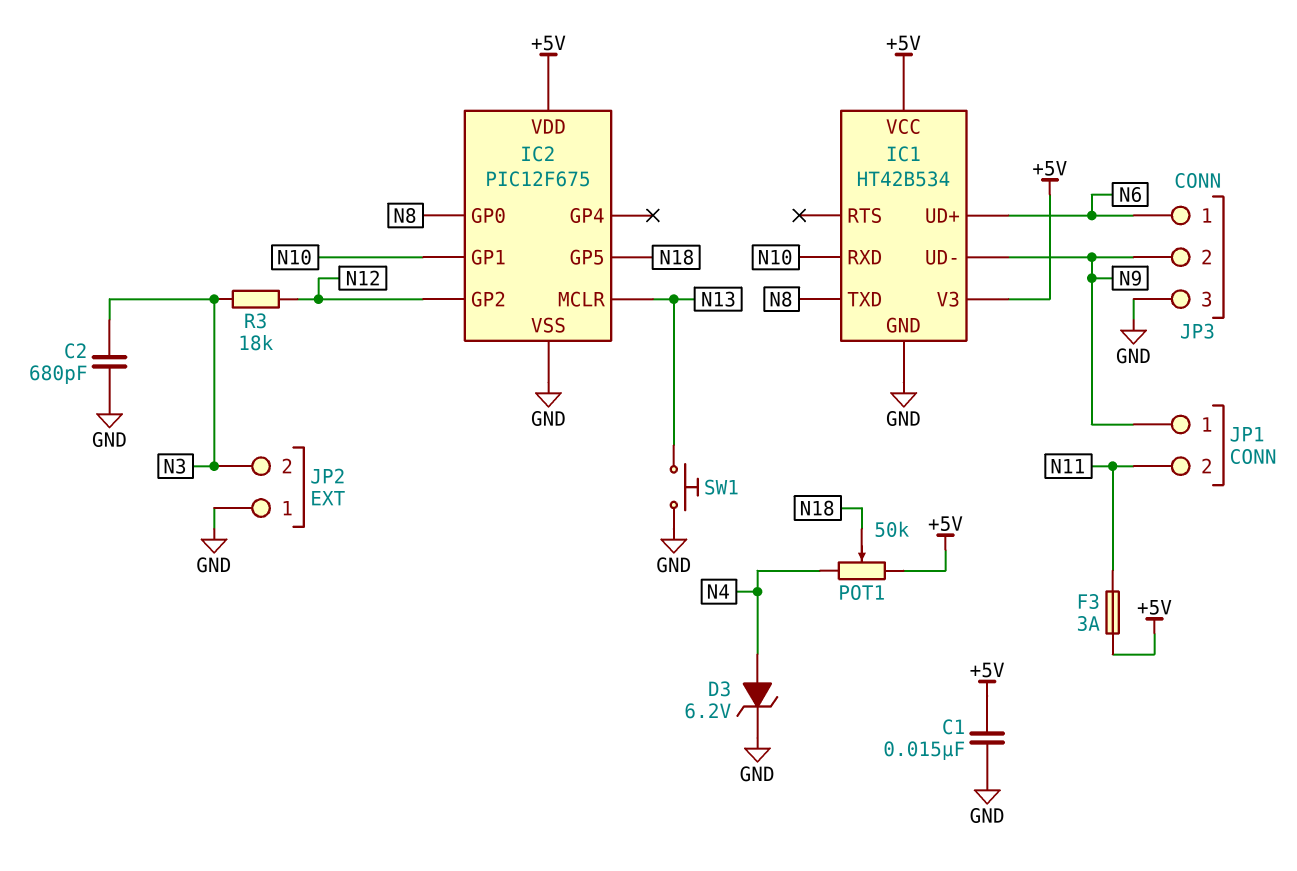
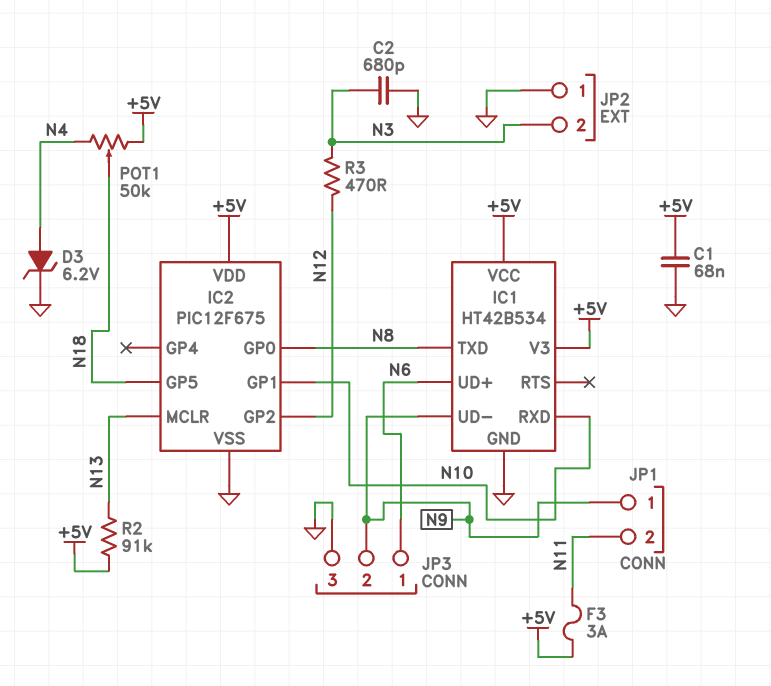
C1: 15nF (+5V, GND) -> 68nF (+5V, GND)
R2: none -> 91k (+5V, N13)
R3: 18k (N3, N12) -> 470 (N3, N12)
SW1: button (GND, N13) -> none

